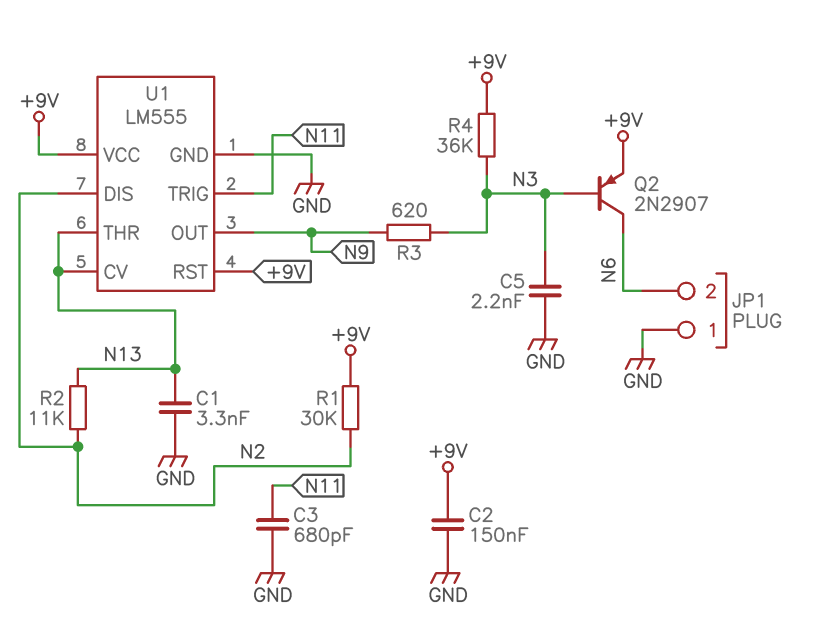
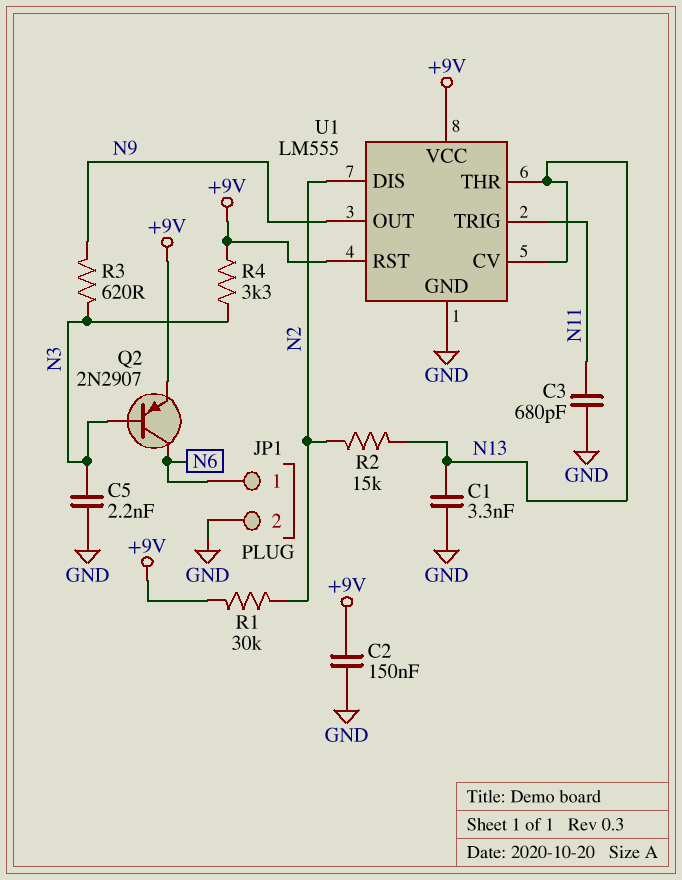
JP1 pin 1: GND -> N6
JP1 pin 2: N6 -> GND
R2: 11k (N2, N13) -> 15k (N2, N13)
R4: 36k (+9V, N3) -> 3.3k (+9V, N3)

